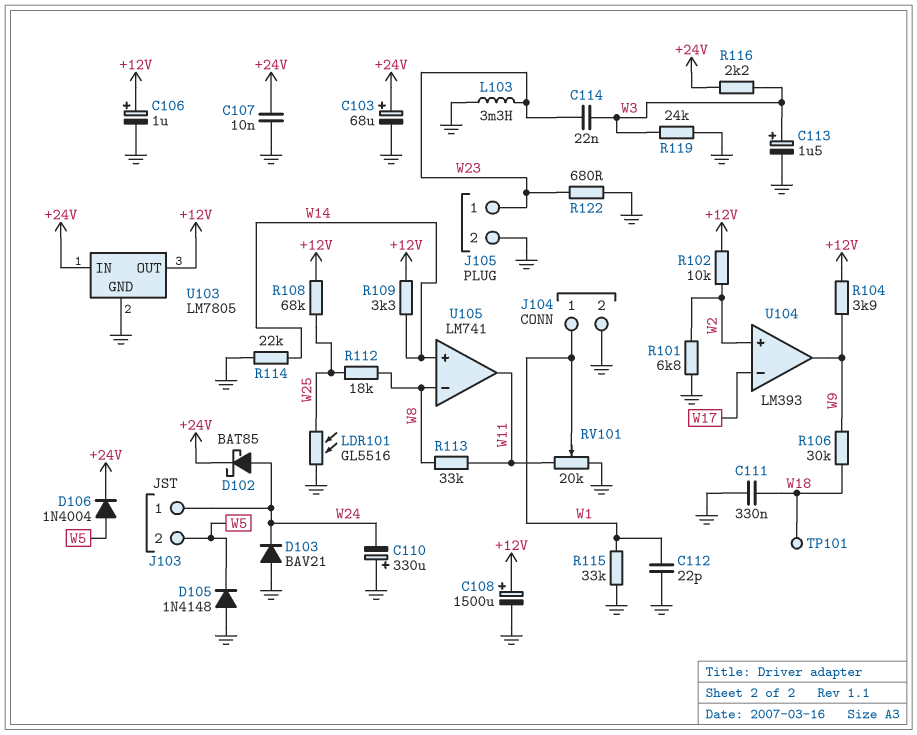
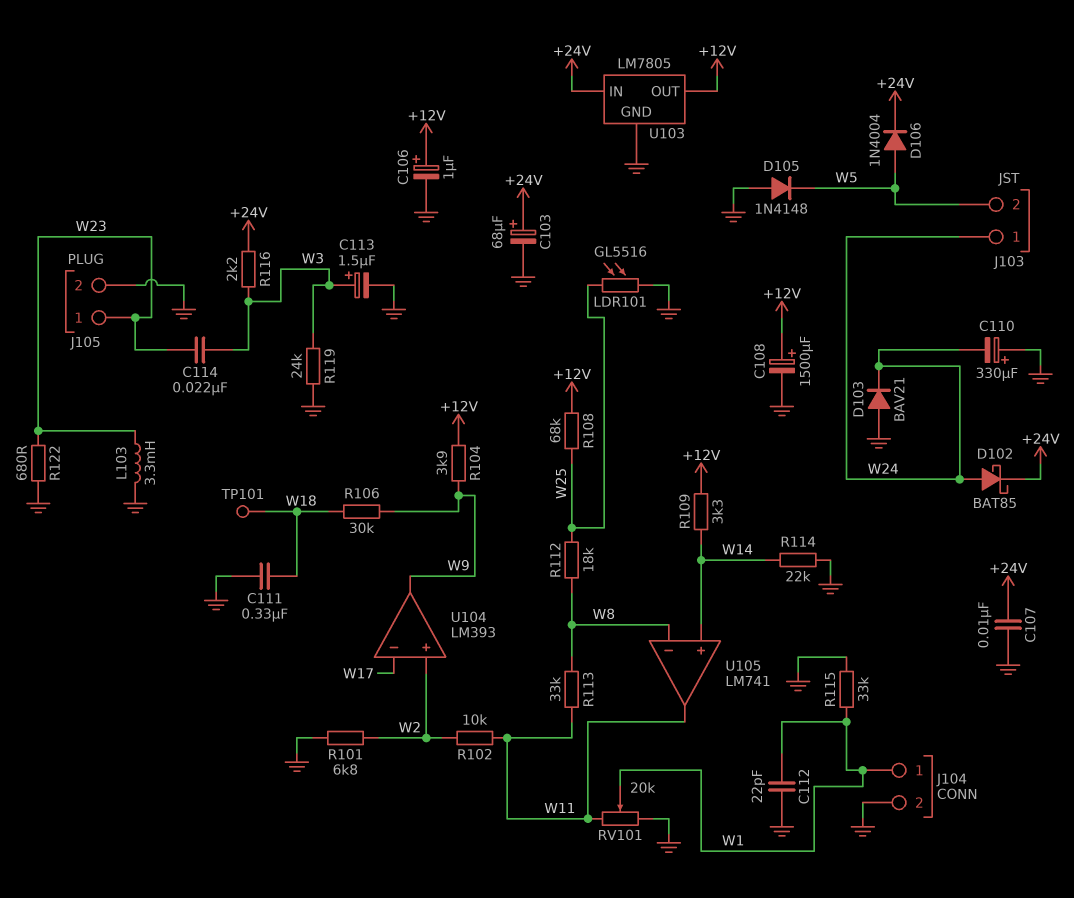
R102: 10k (+12V, W2) -> 10k (W2, W11)

